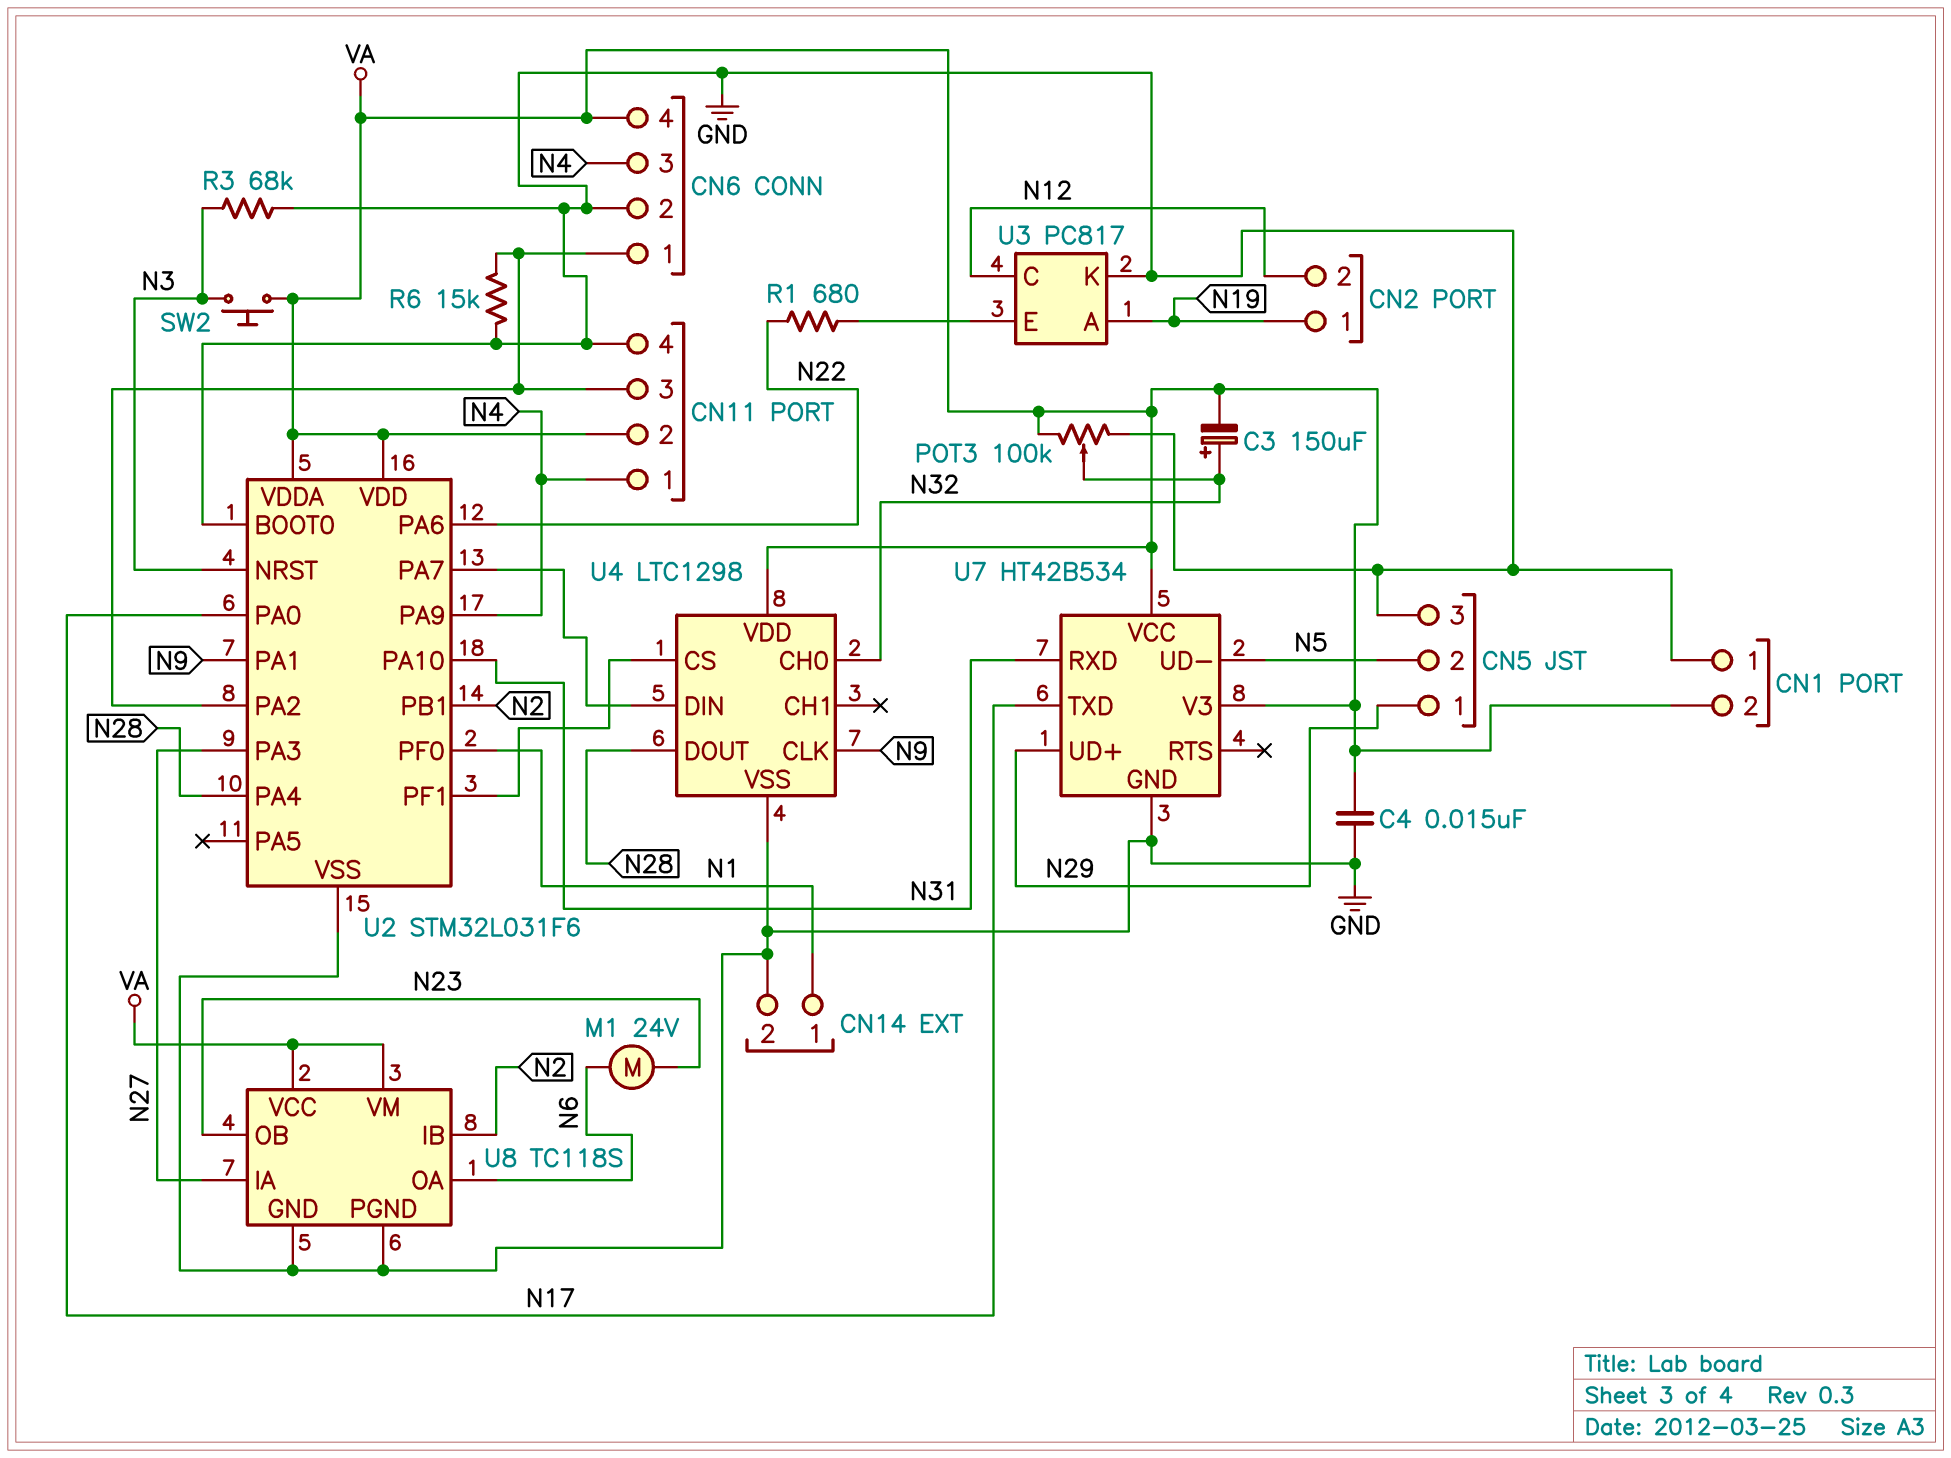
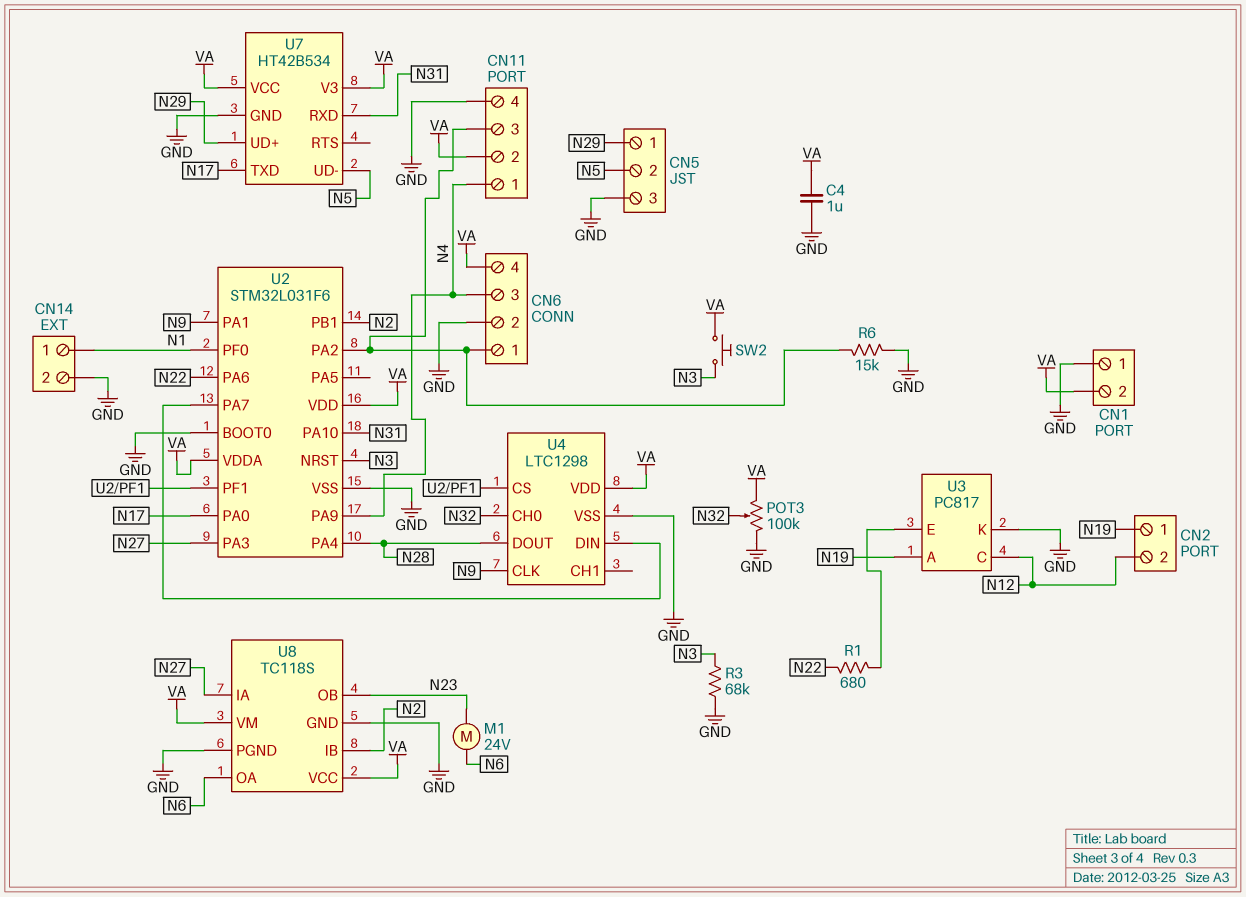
C3: 150uF (plus N32, minus VA) -> none
C4: 15nF (GND, VA) -> 1uF (GND, VA)

